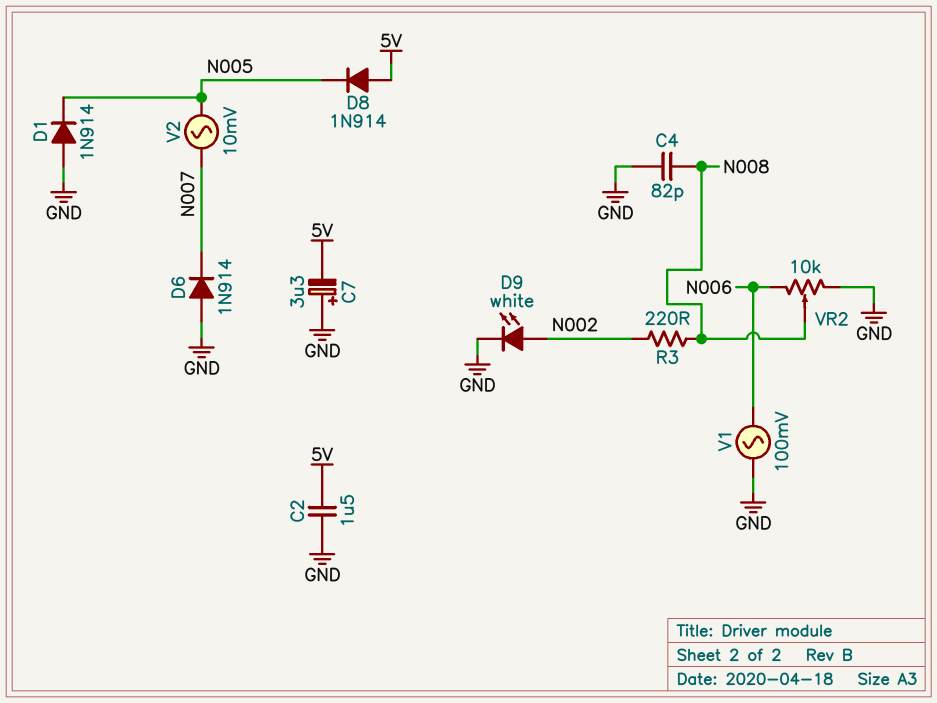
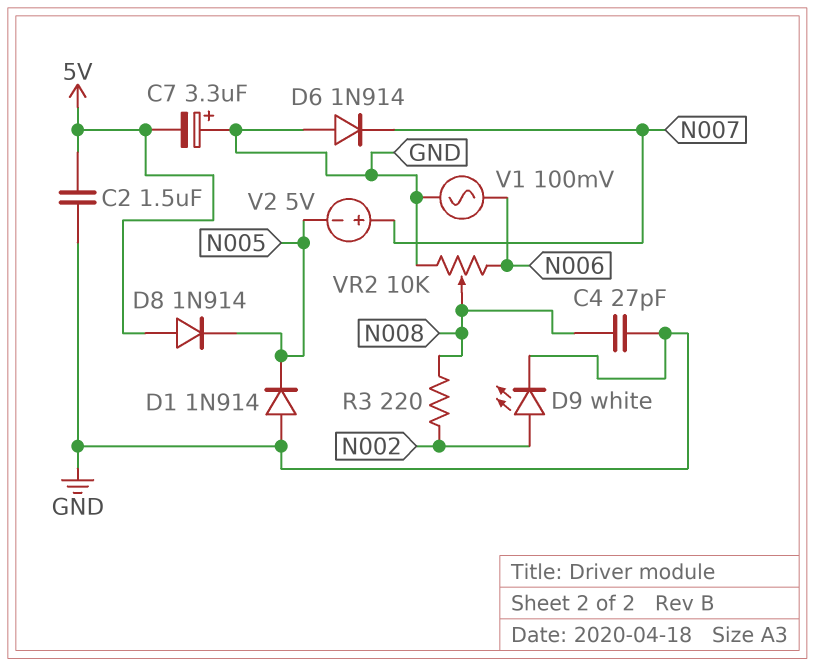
C4: 82pF (GND, N008) -> 27pF (GND, N008)
V2: AC 10mV (N005, N007) -> 5V (plus N007, minus N005)

